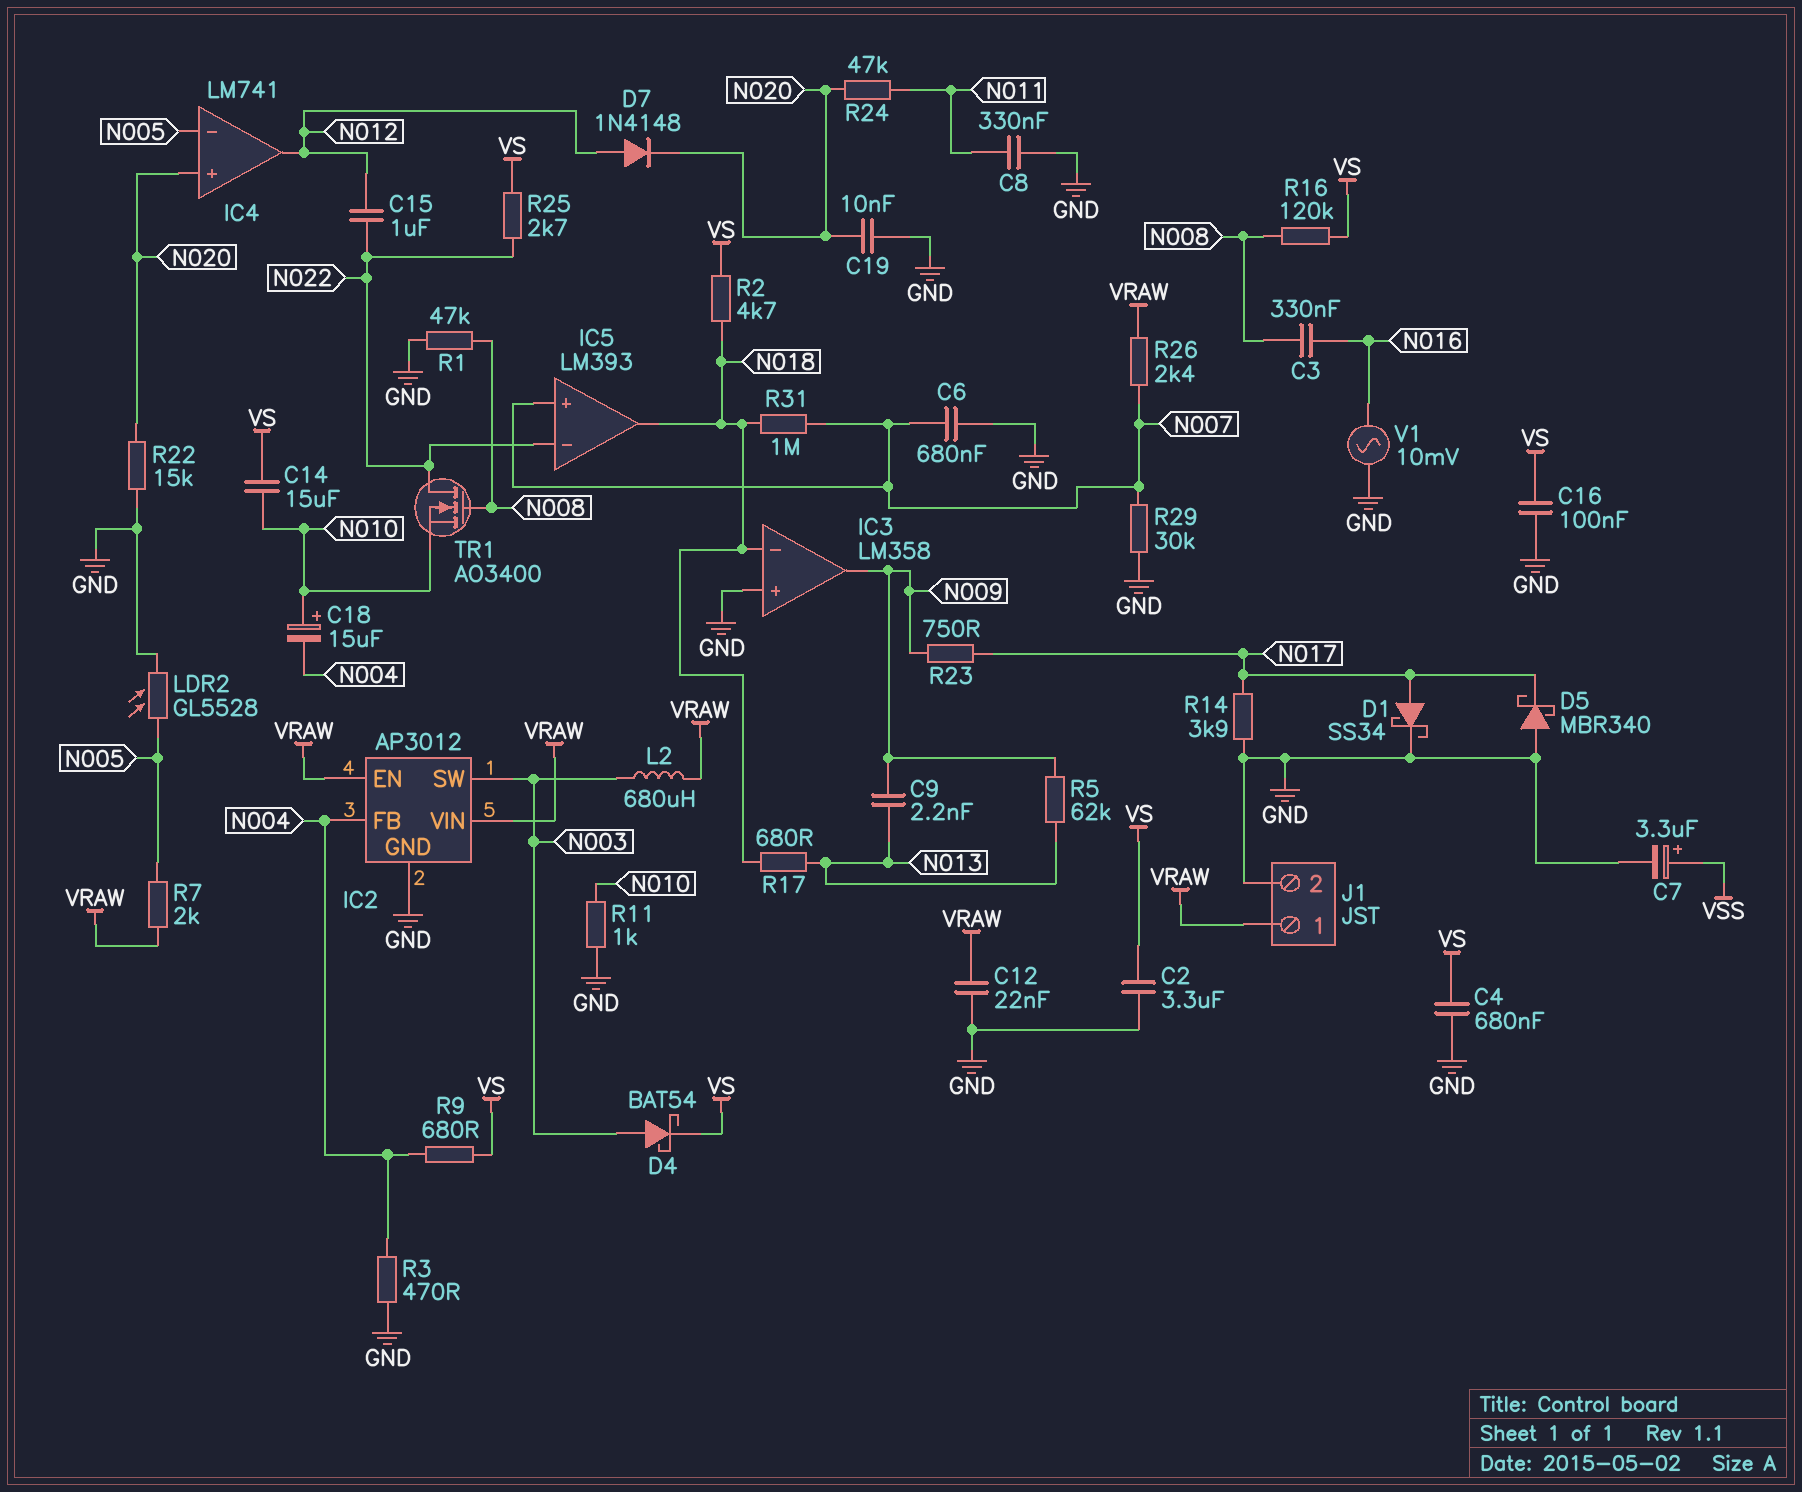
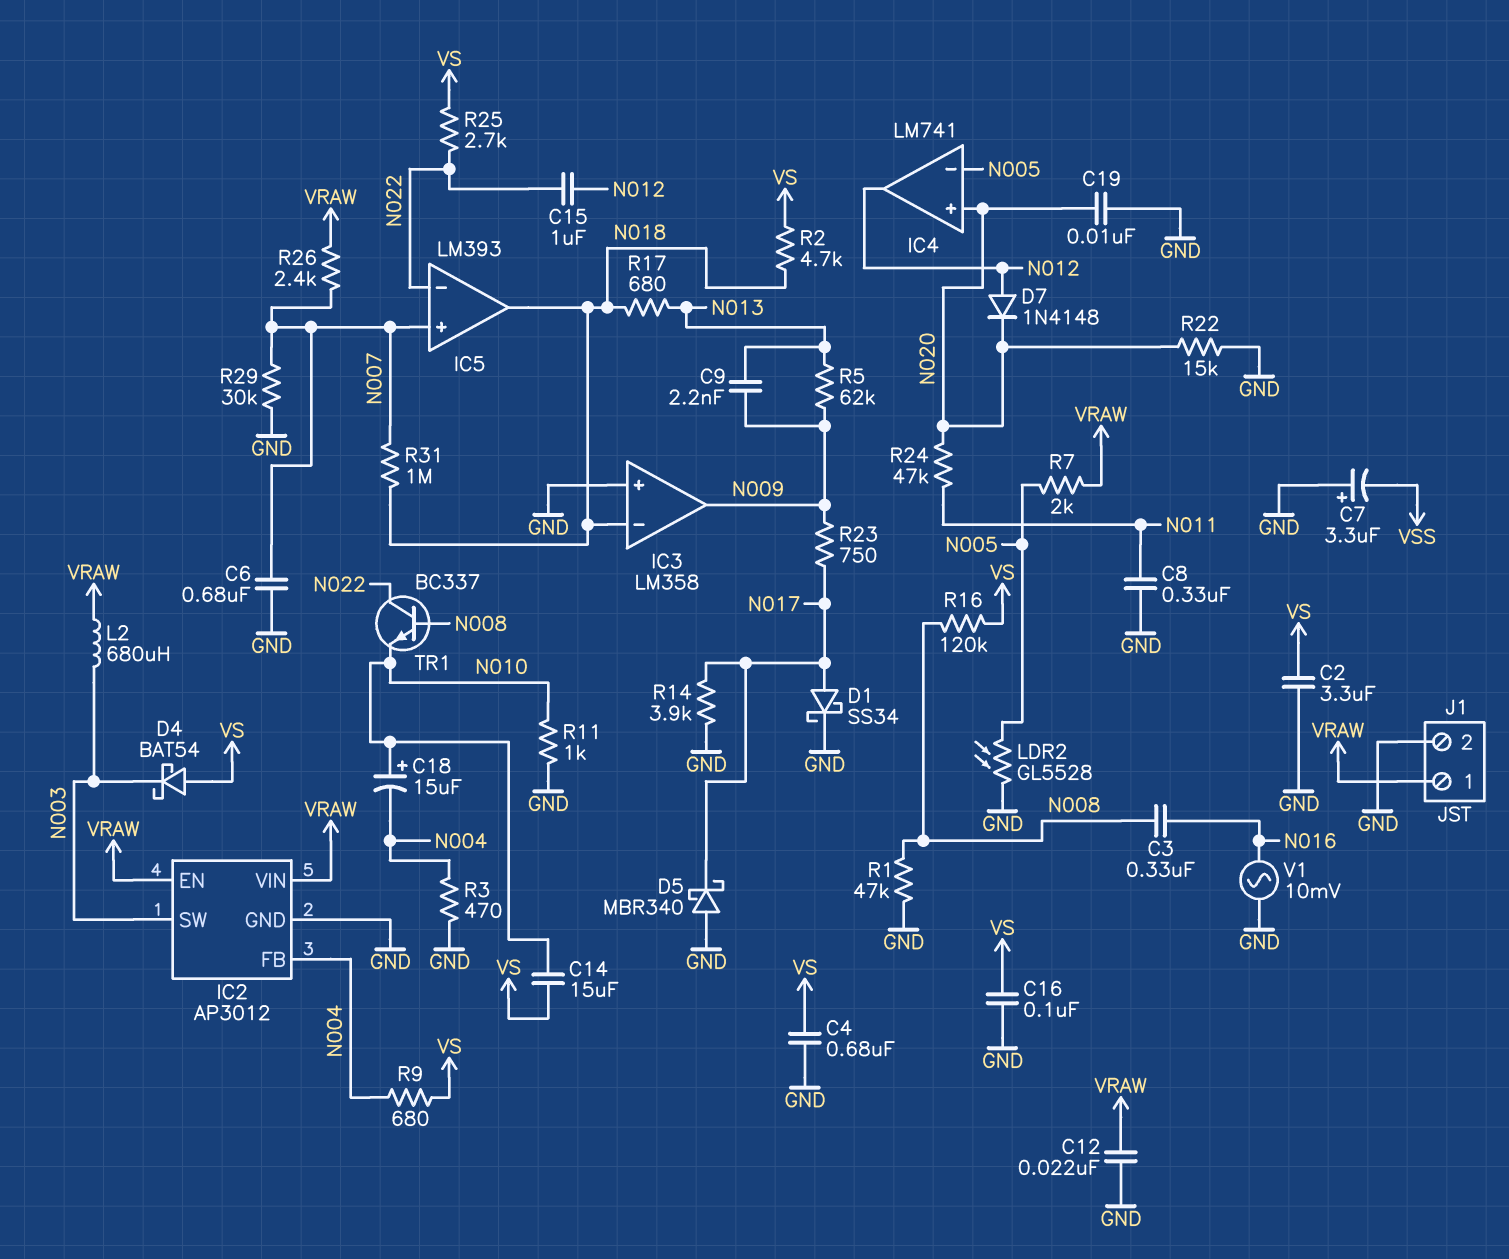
C7: 3.3uF (plus VSS, minus GND) -> 3.3uF (plus GND, minus VSS)
D4: schottky BAT54 (A N003, K VS) -> schottky BAT54 (A VS, K N003)
TR1: NMOS AO3400 (G N008, D N022, S N010) -> NPN BC337 (B N008, C N022, E N010)

